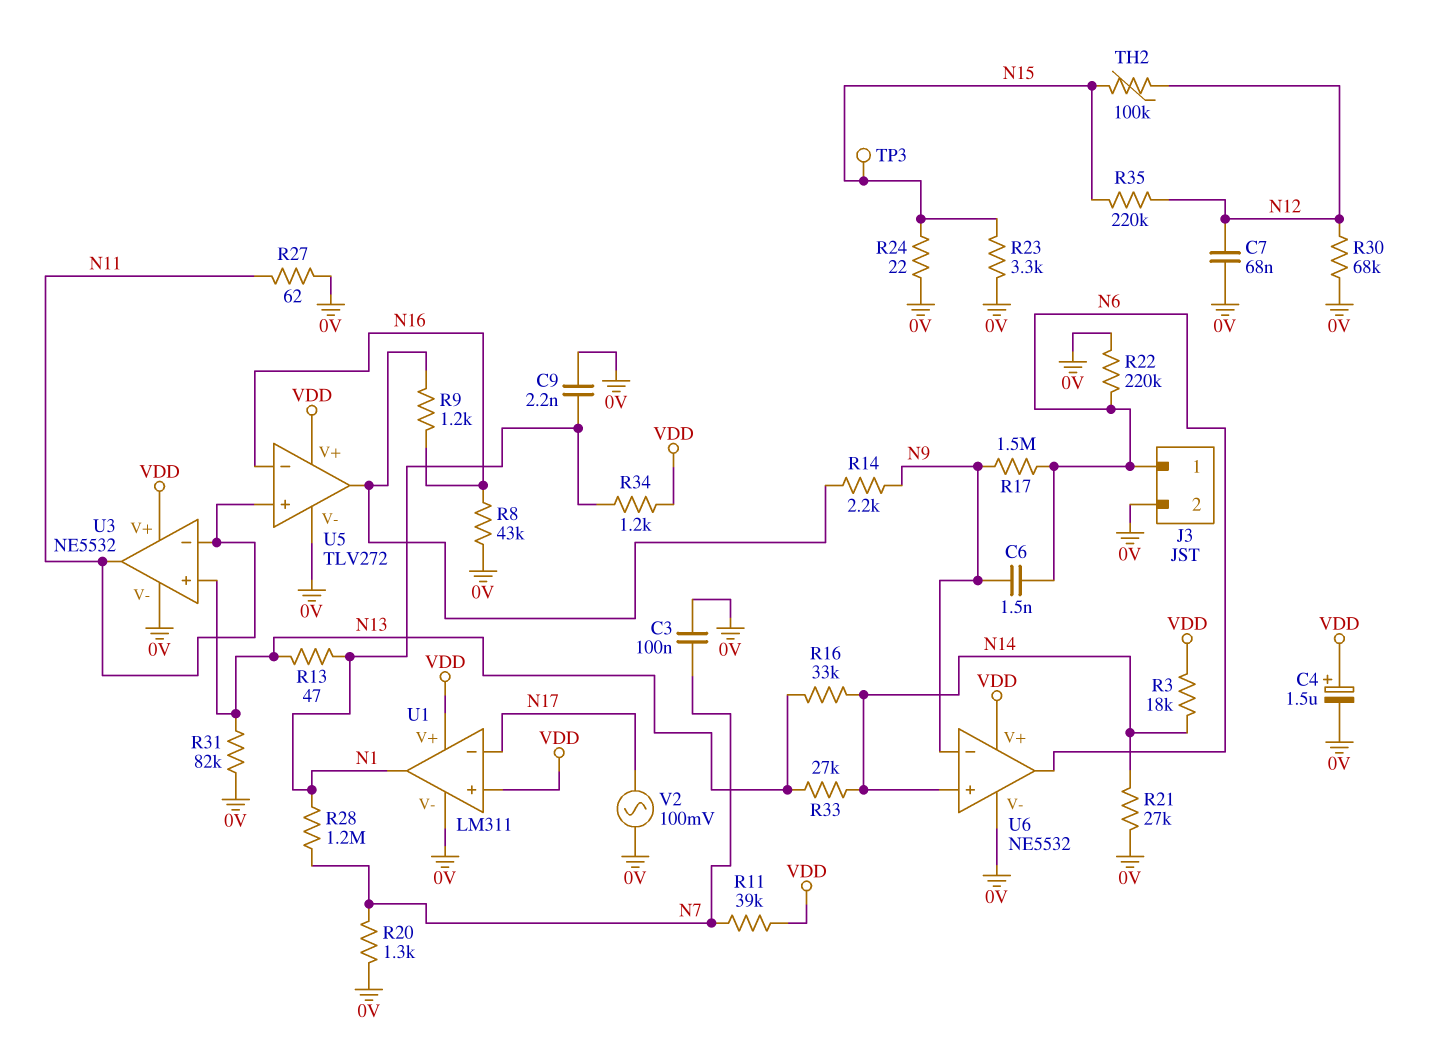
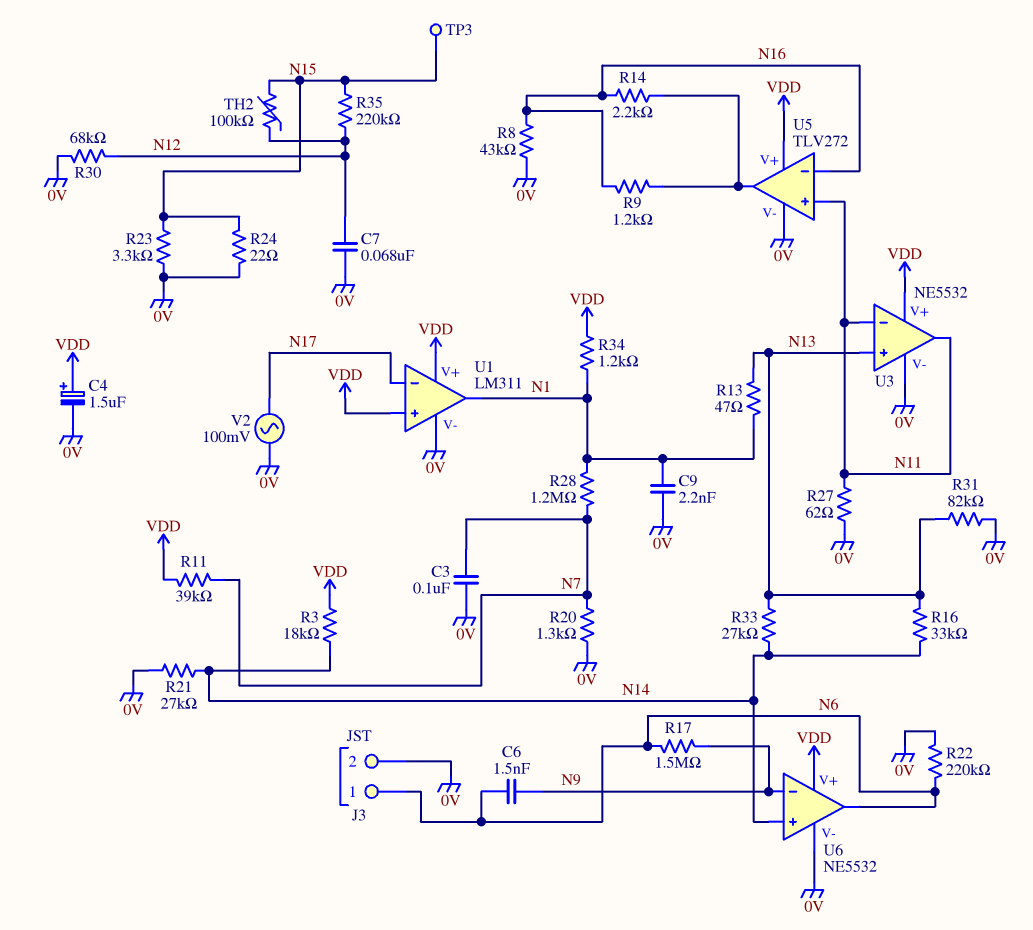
R14: 2.2k (N9, U5/out) -> 2.2k (N16, U5/out)

